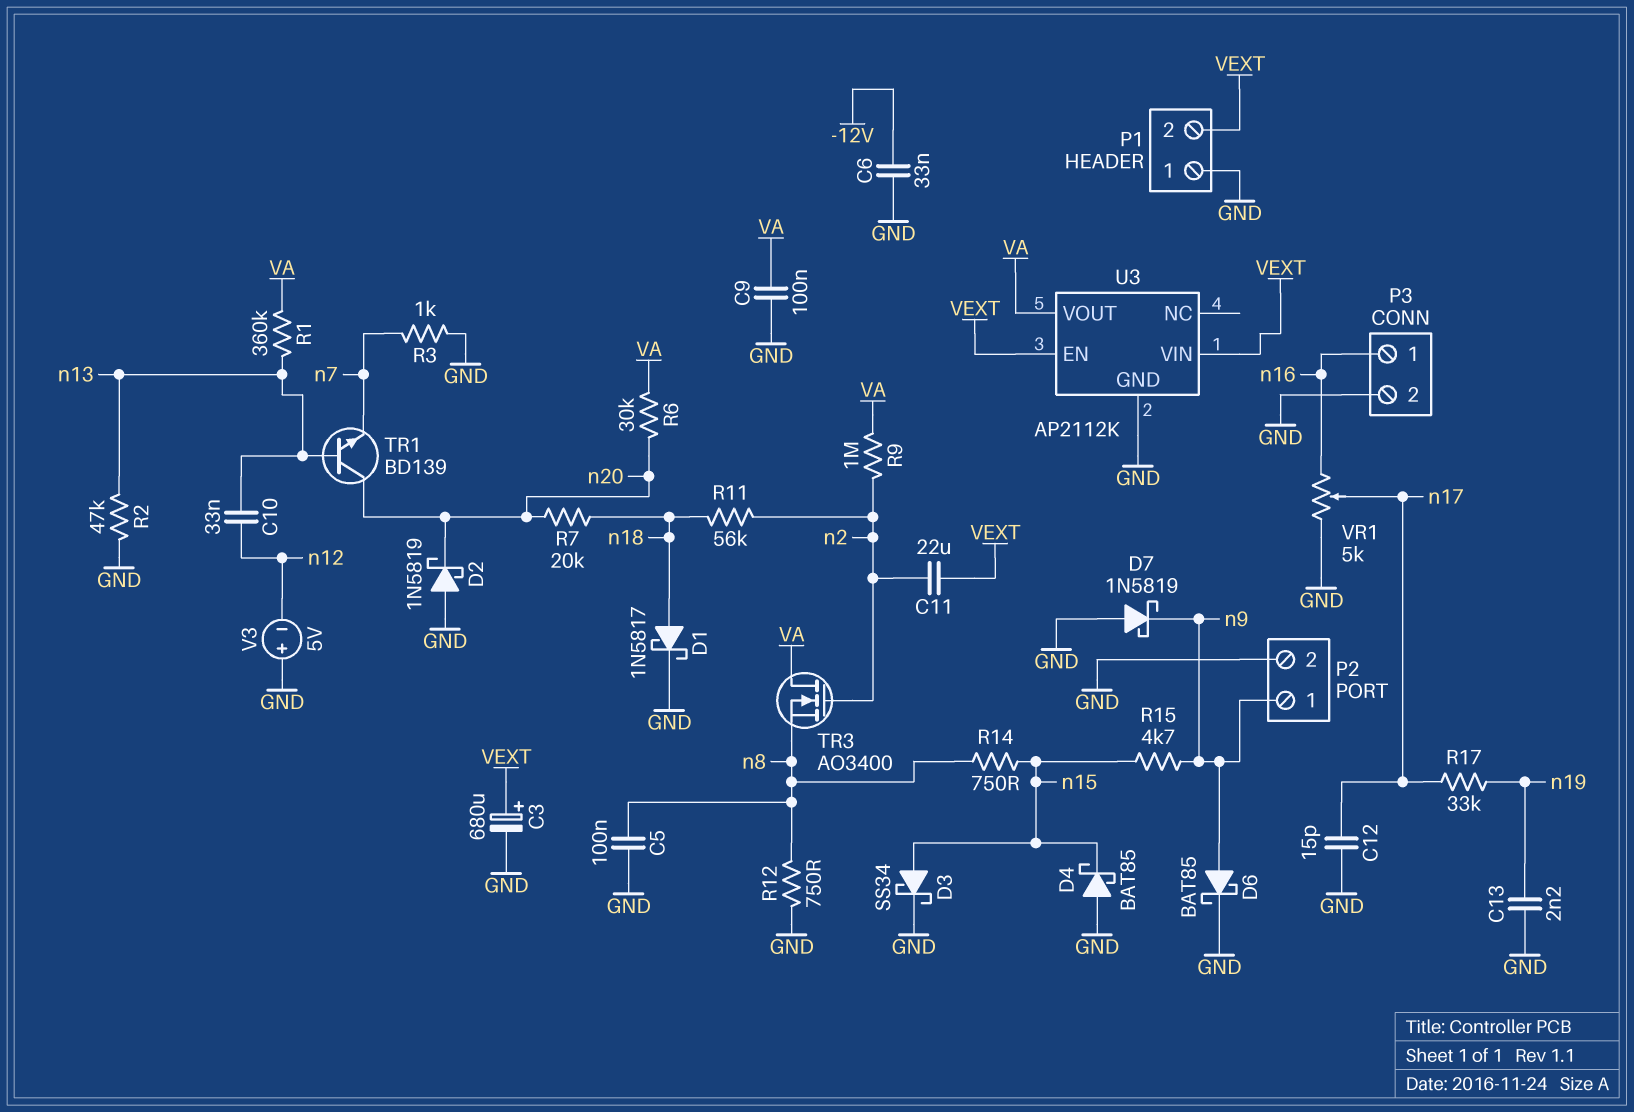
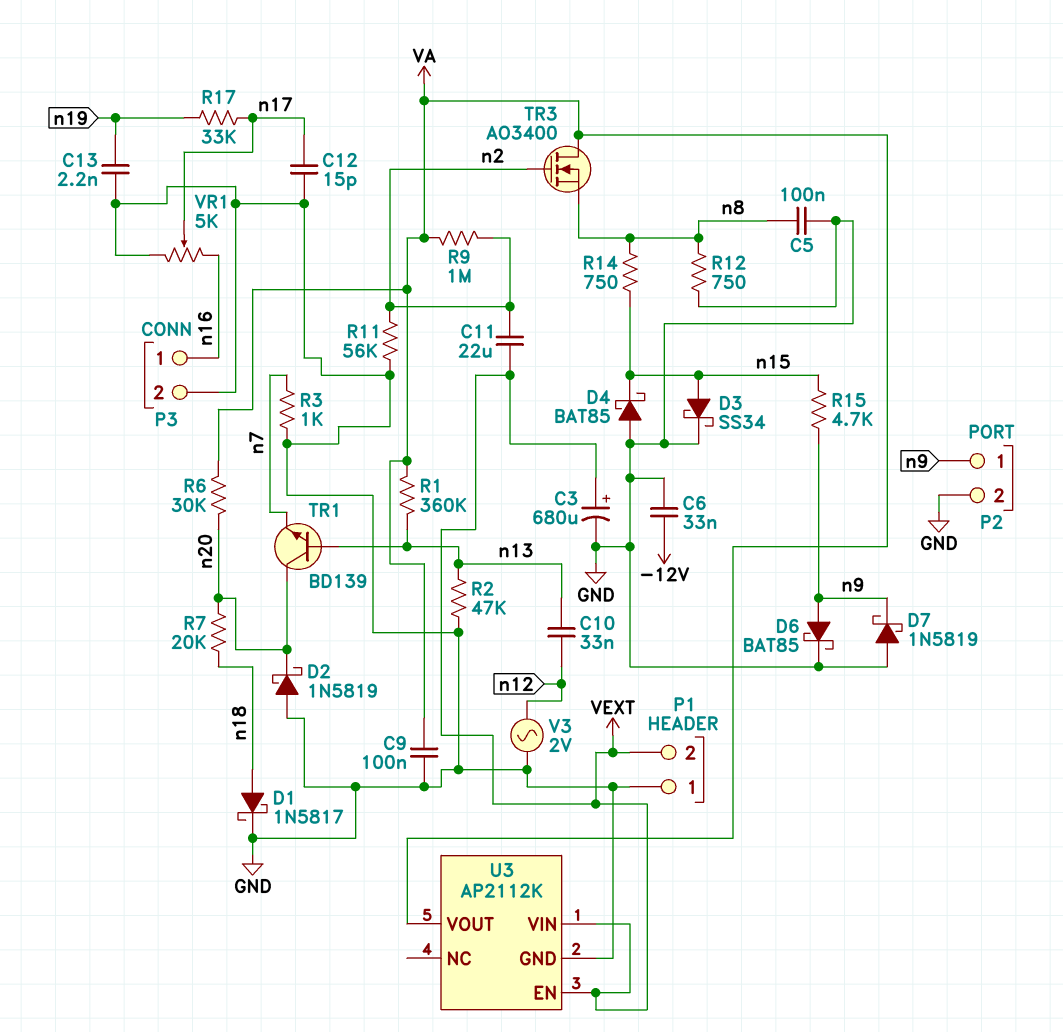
R11: 56k (n2, n18) -> 56k (GND, n2)
V3: 5V (plus GND, minus n12) -> AC 2V (GND, n12)

